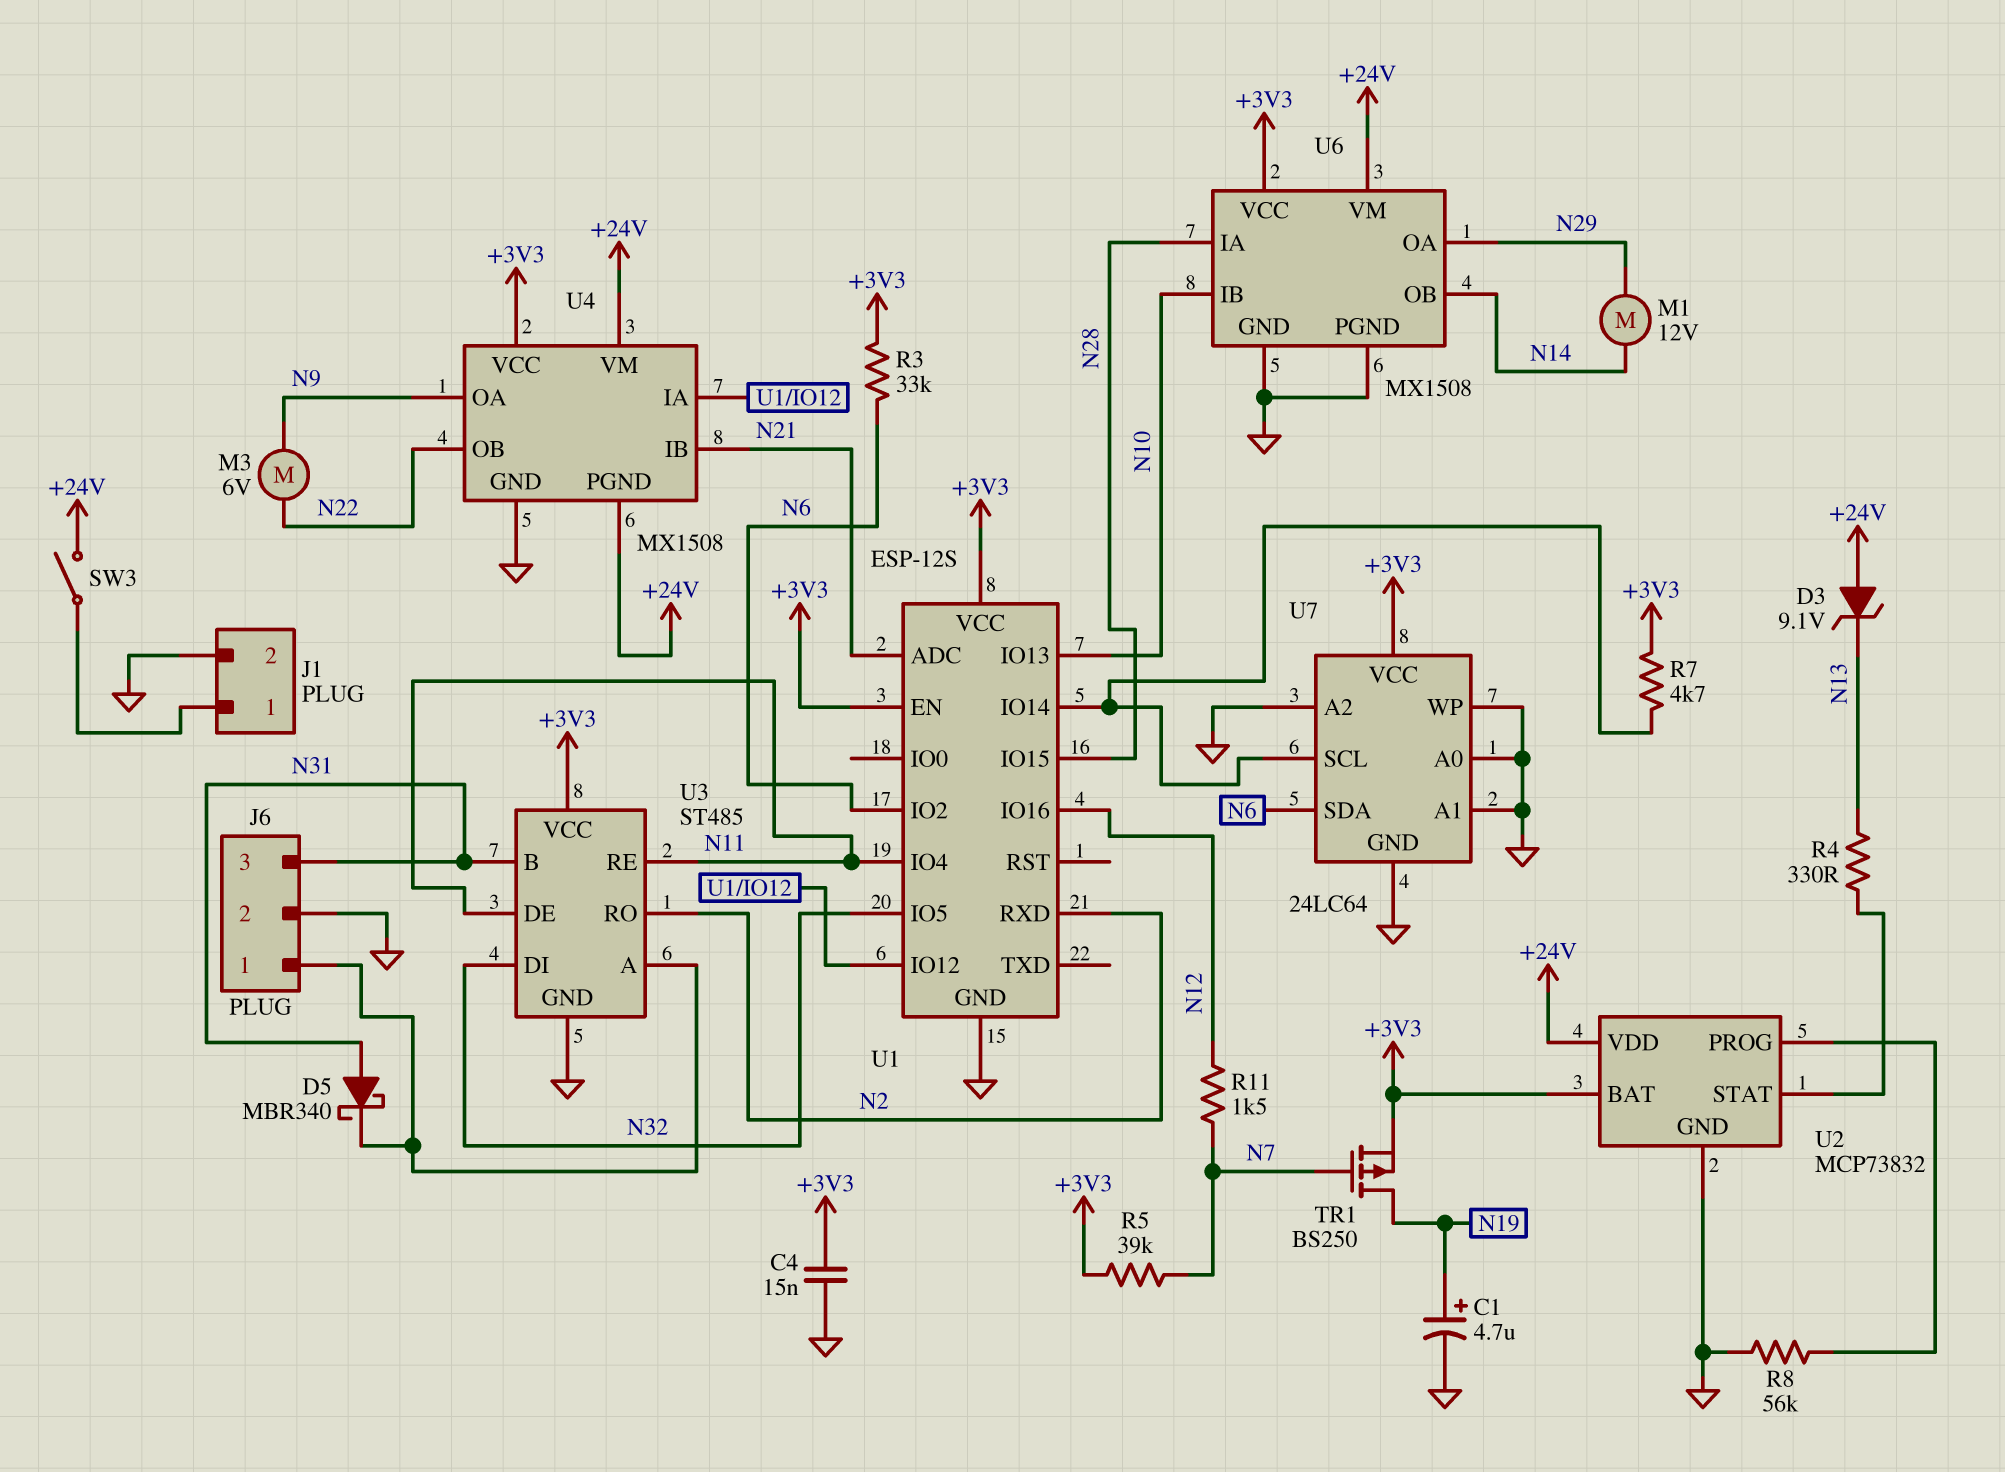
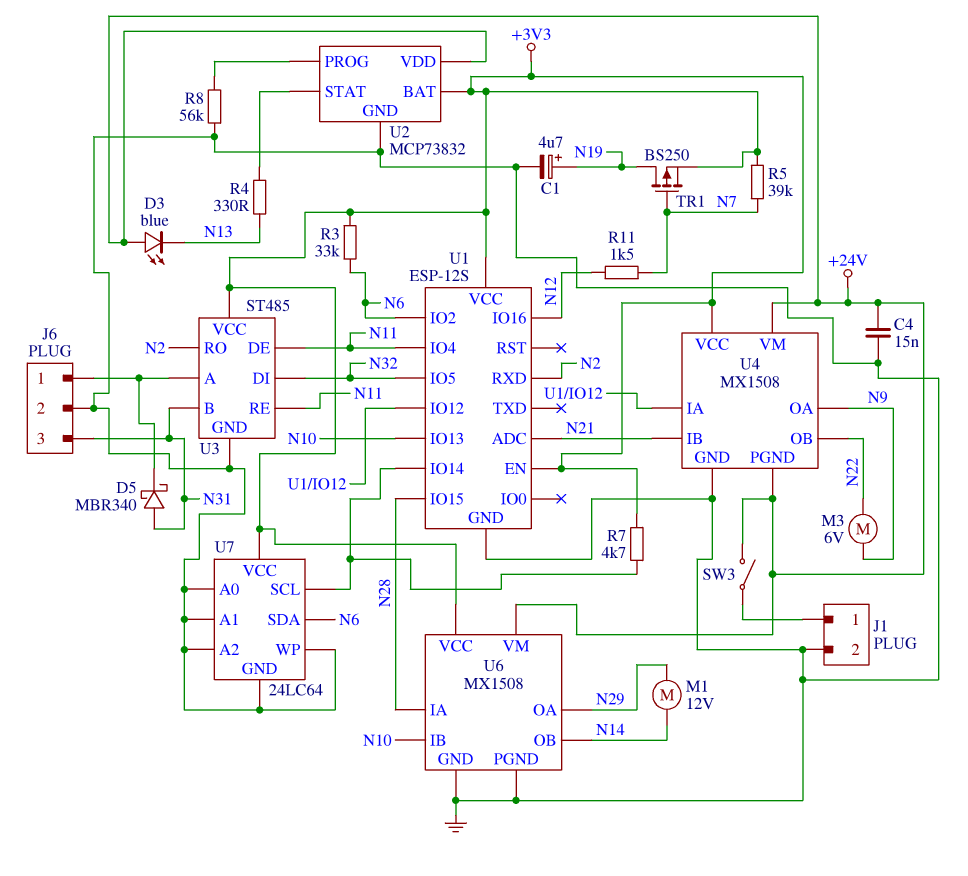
C4: 15nF (+3V3, GND) -> 15nF (+24V, GND)
D3: zener 9.1V (A +24V, K N13) -> LED blue (A +24V, K N13)

